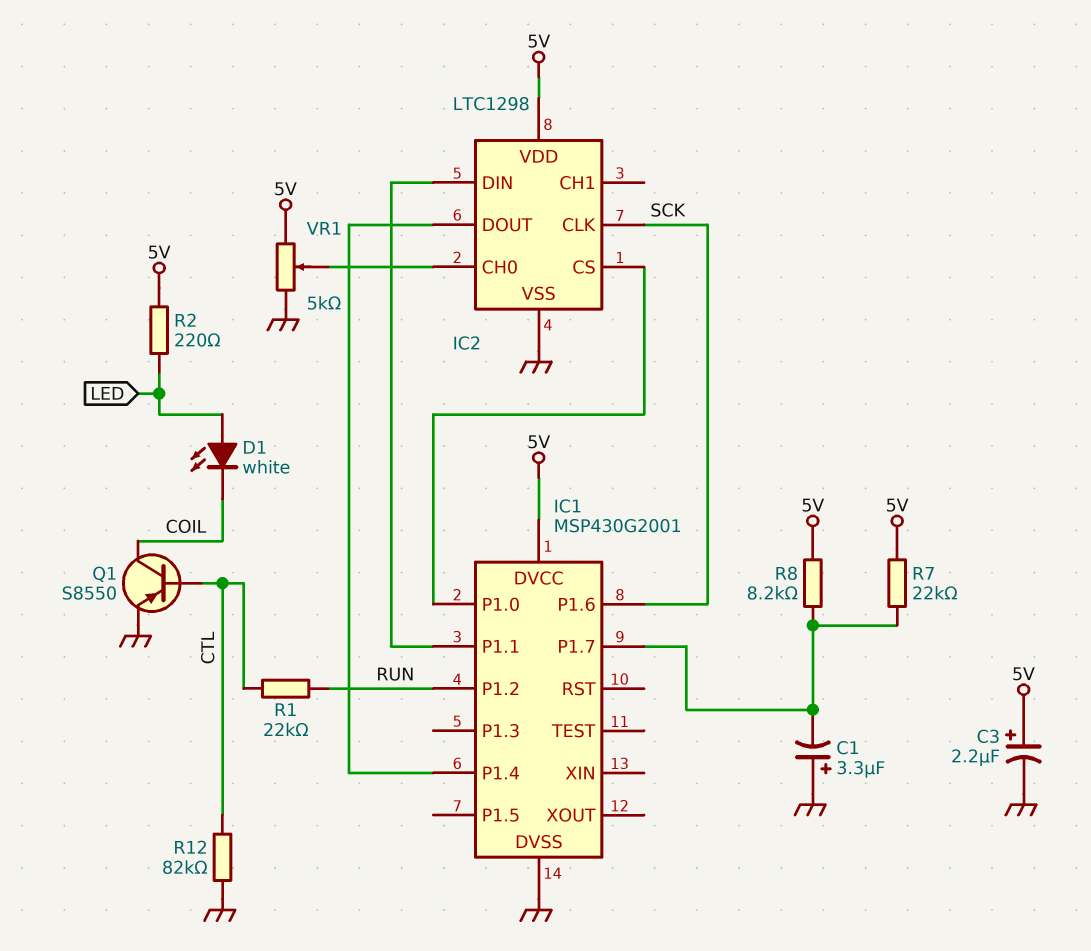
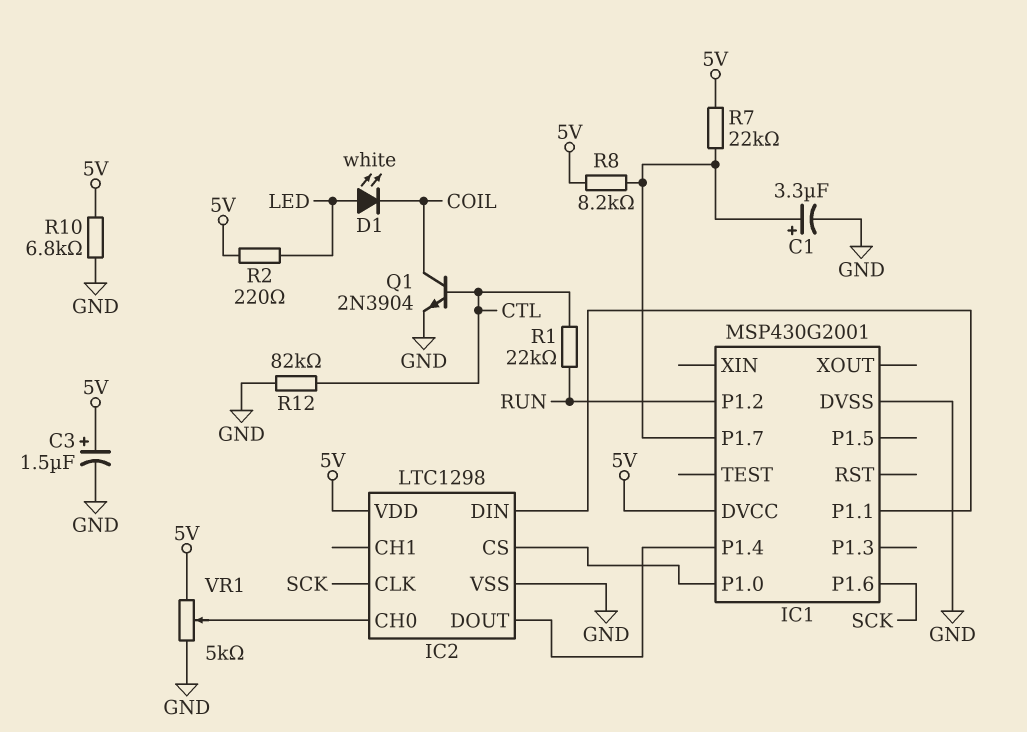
C1: 3.3uF (plus GND, minus IC1/P1.7) -> 3.3uF (plus IC1/P1.7, minus GND)
C3: 2.2uF (plus 5V, minus GND) -> 1.5uF (plus 5V, minus GND)
Q1: PNP S8550 (B CTL, C COIL, E GND) -> NPN 2N3904 (B CTL, C COIL, E GND)
R10: none -> 6.8k (5V, GND)

